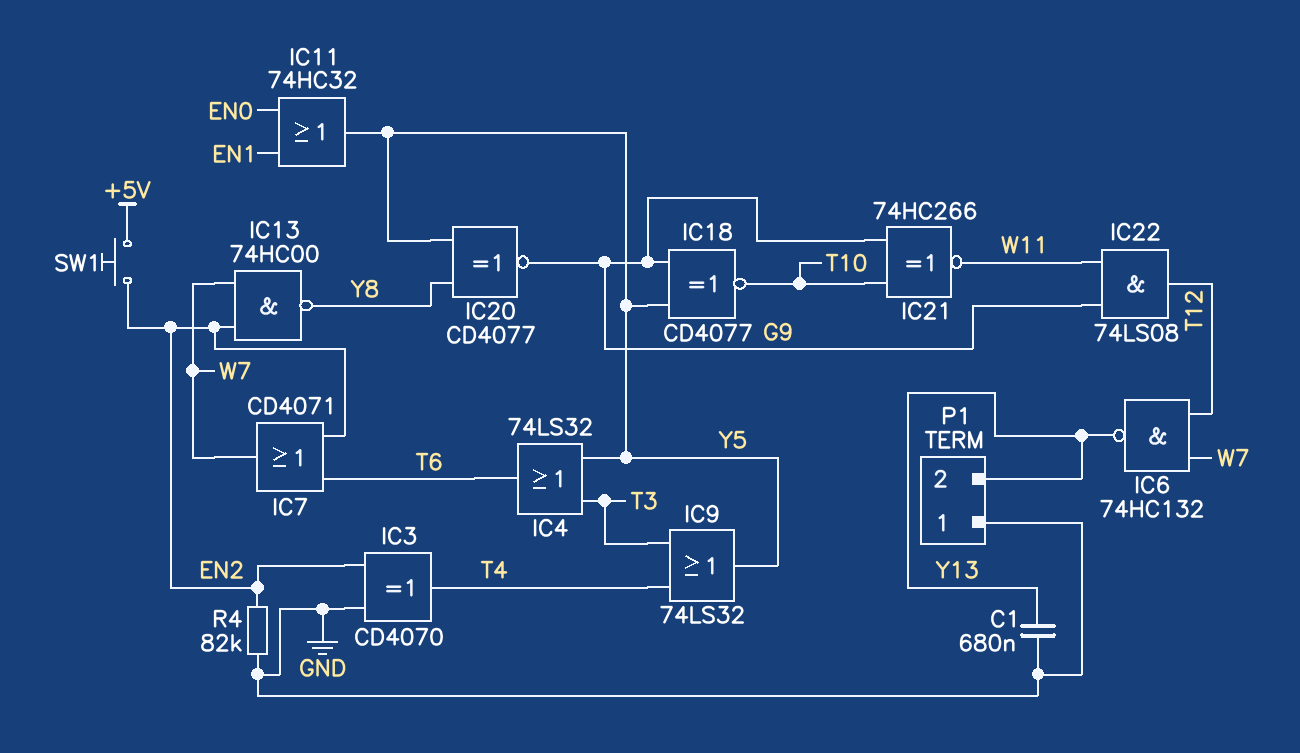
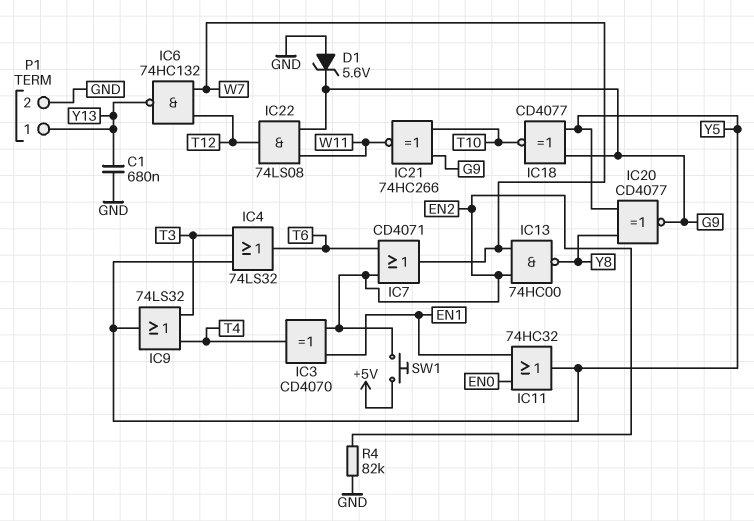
D1: none -> zener 5.6V (A GND, K G9)
IC3: XOR CD4070 (in EN2, in GND, out T4) -> XOR CD4070 (in EN1, in EN2, out T4)
P1 pin 1: GND -> Y13
P1 pin 2: Y13 -> GND

